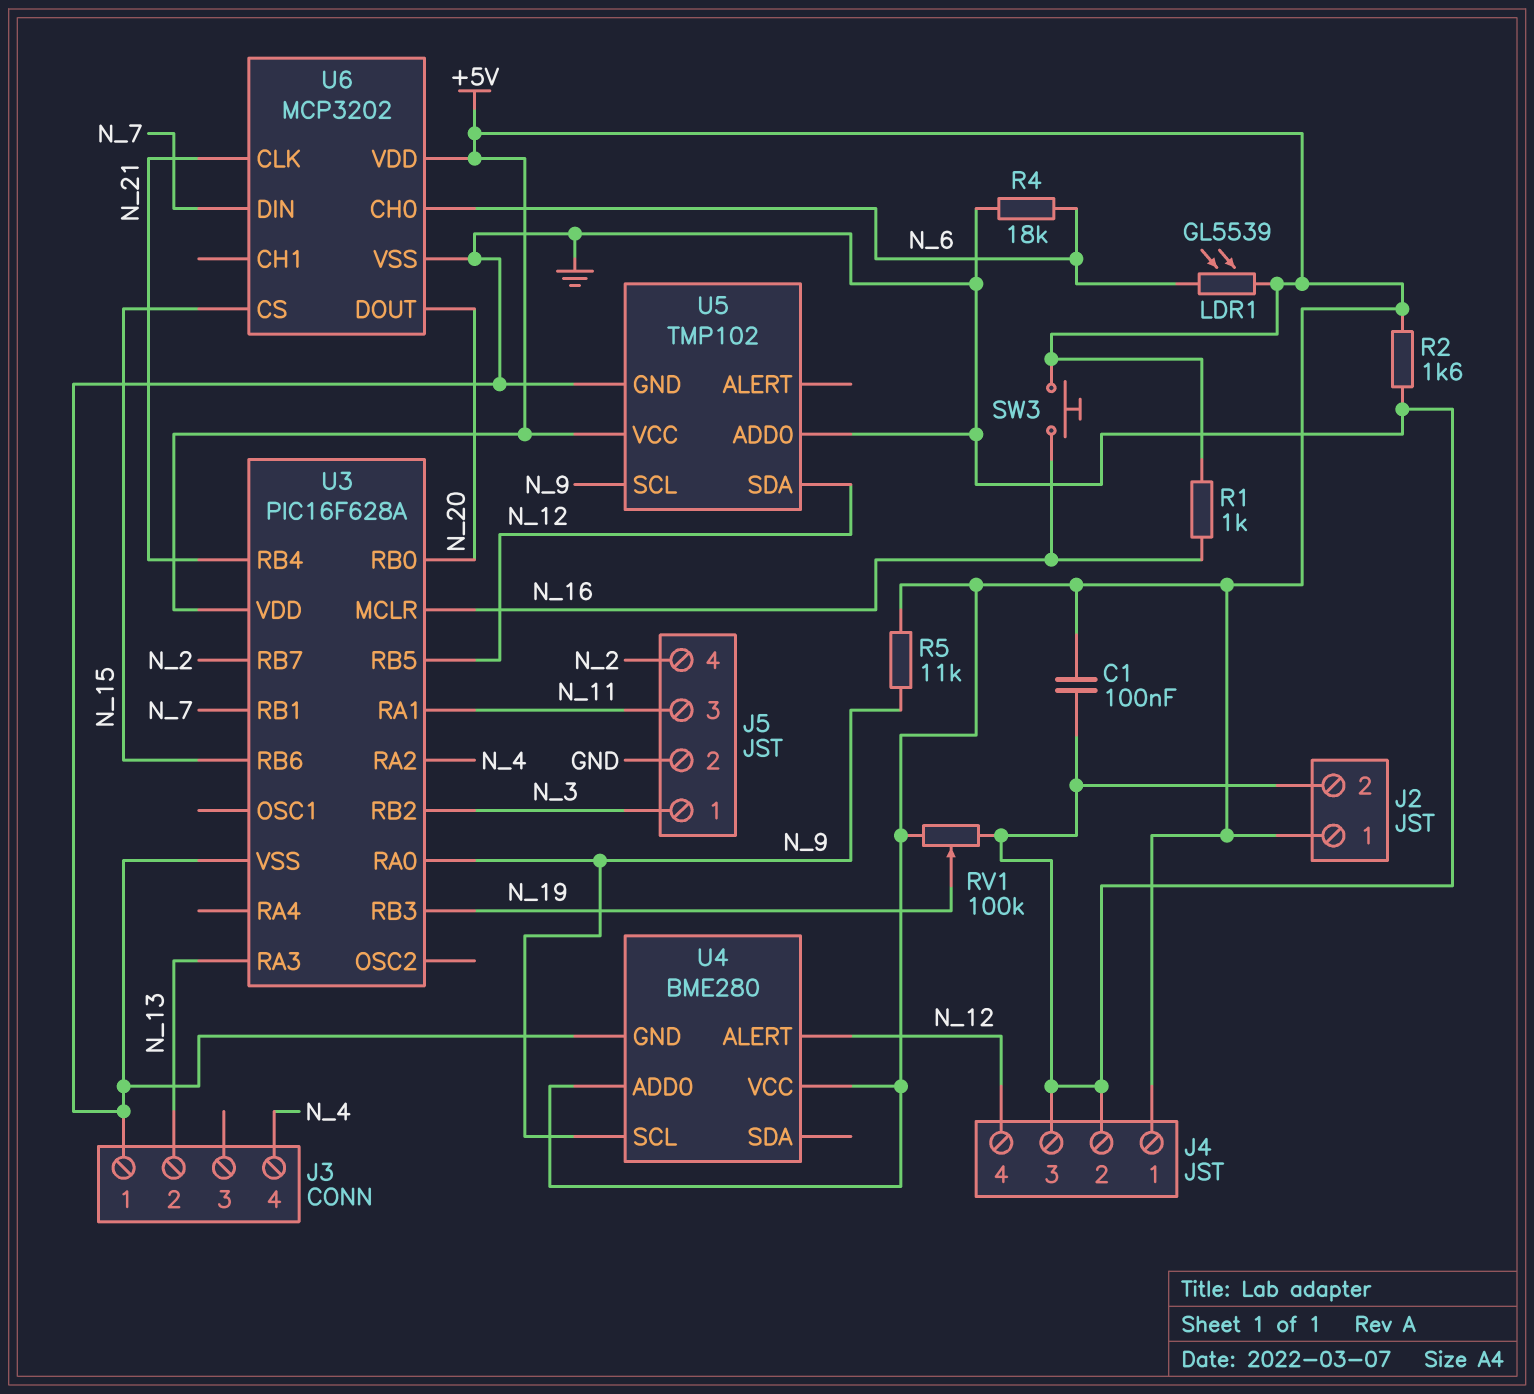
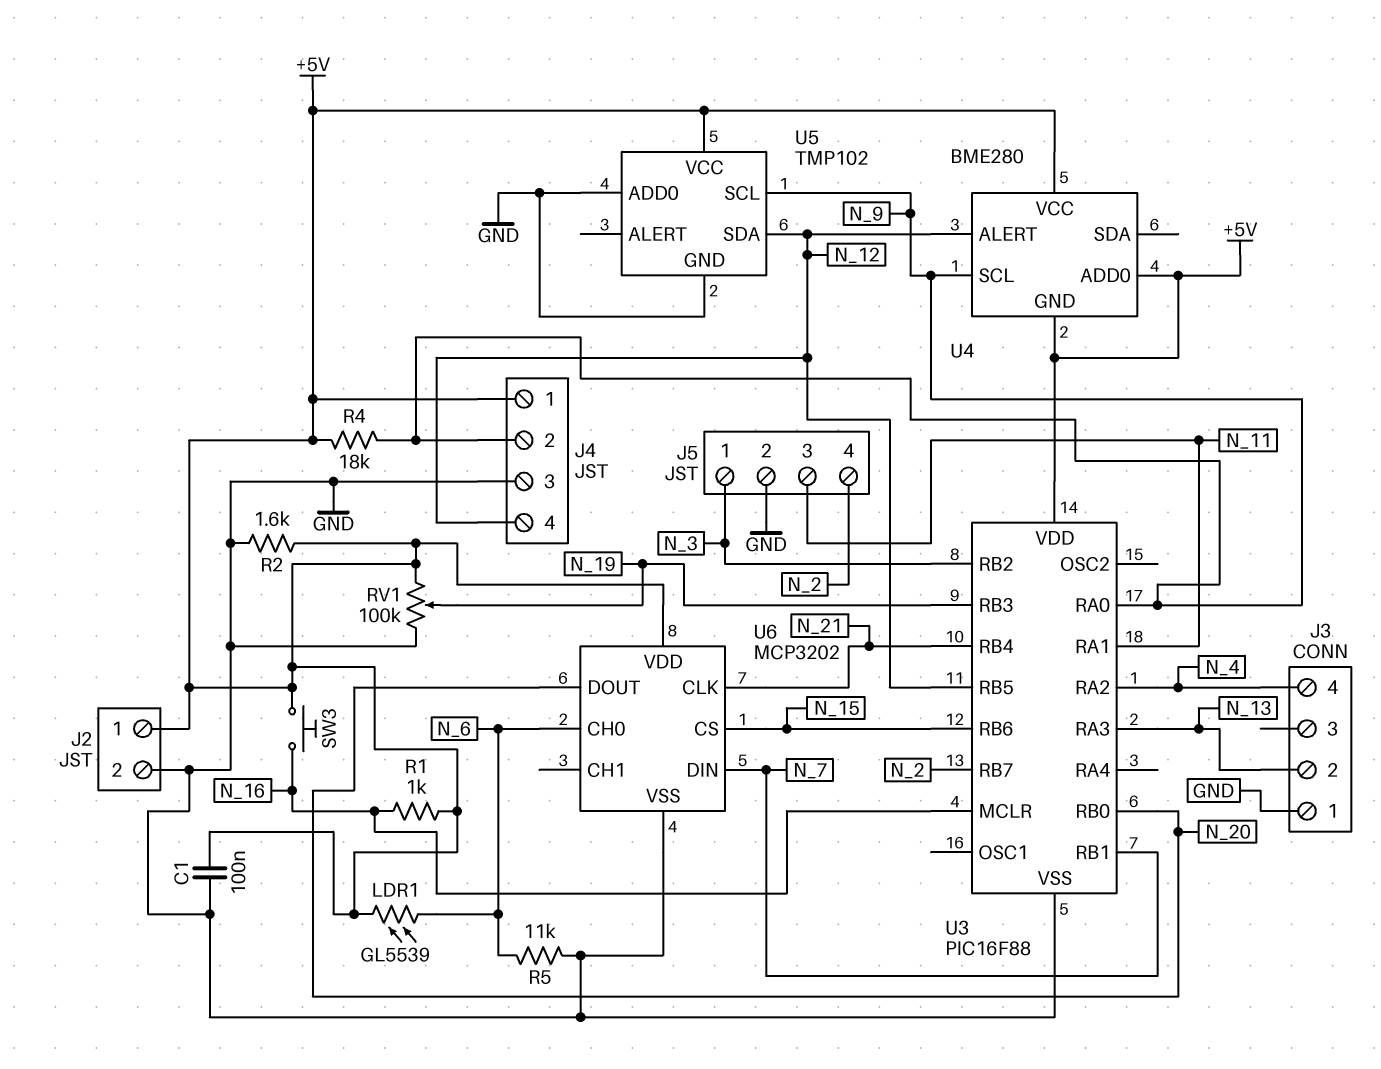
J4 pin 2: GND -> N_9
R4: 18k (GND, N_6) -> 18k (+5V, N_9)
R5: 11k (+5V, N_9) -> 11k (GND, N_6)
U3: PIC16F628A -> PIC16F88
U4 pin GND: GND -> +5V

